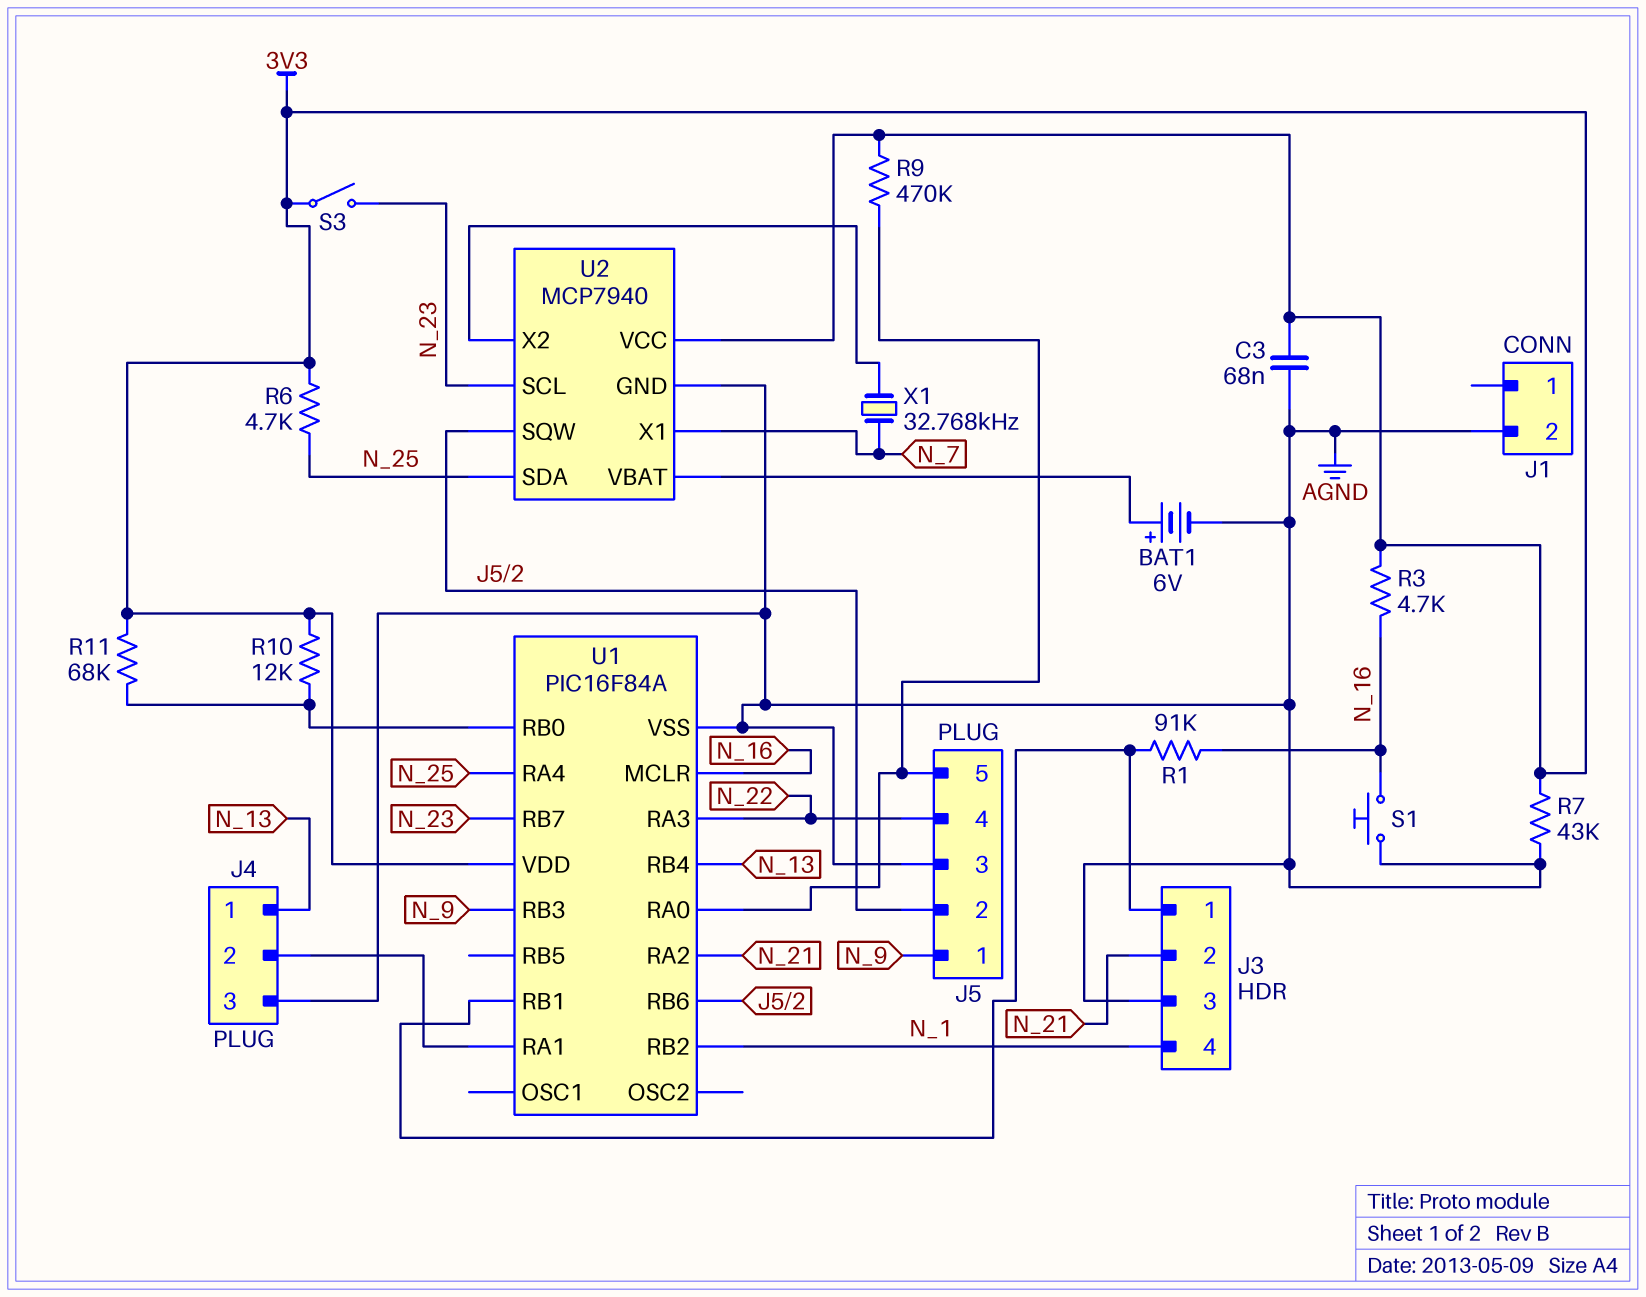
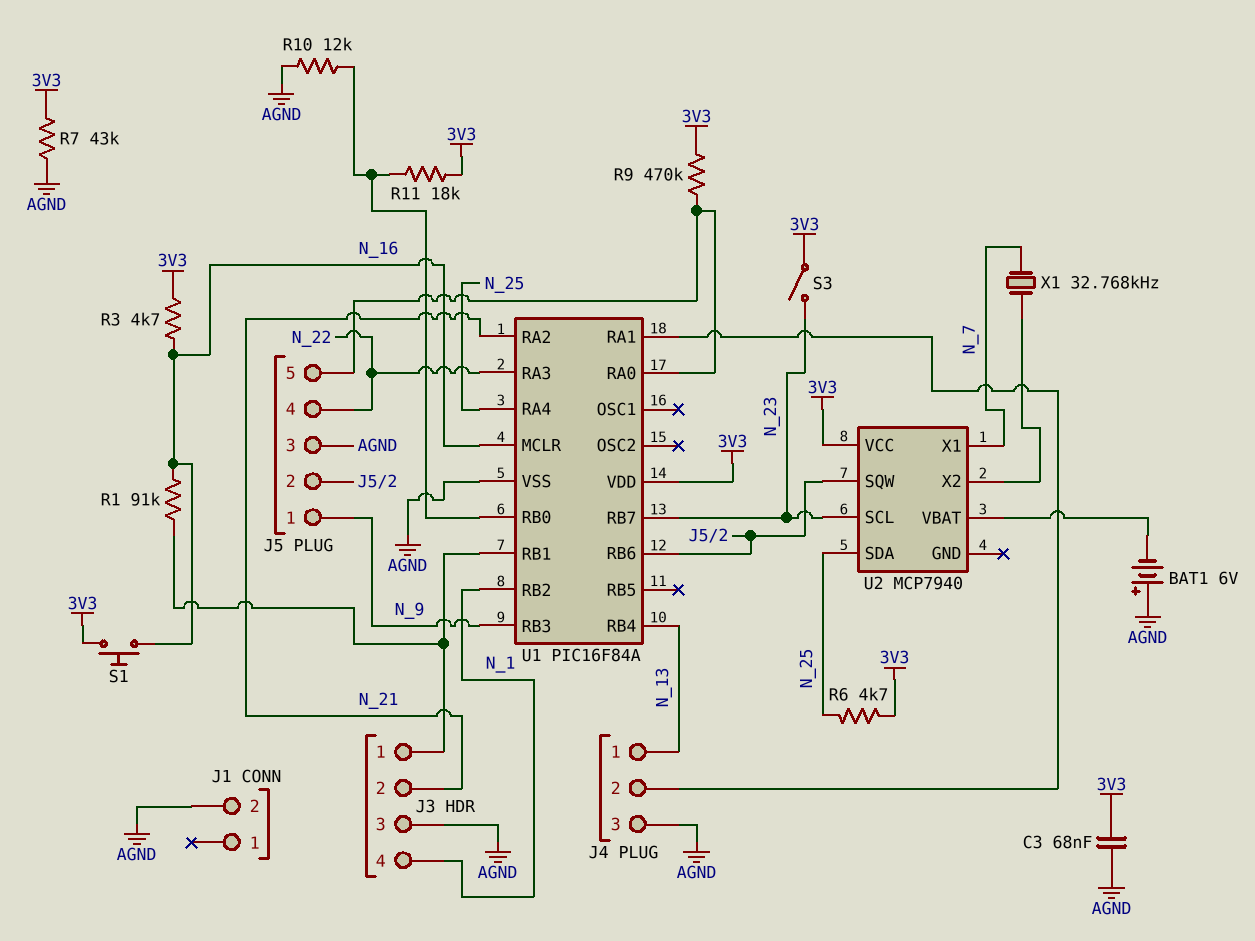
BAT1: 6V (plus U2/VBAT, minus AGND) -> 6V (plus AGND, minus U2/VBAT)
R10: 12k (3V3, U1/RB0) -> 12k (AGND, U1/RB0)
R11: 68k (3V3, U1/RB0) -> 18k (3V3, U1/RB0)
S1: button (AGND, N_16) -> button (3V3, N_16)
U2 pin GND: AGND -> none

